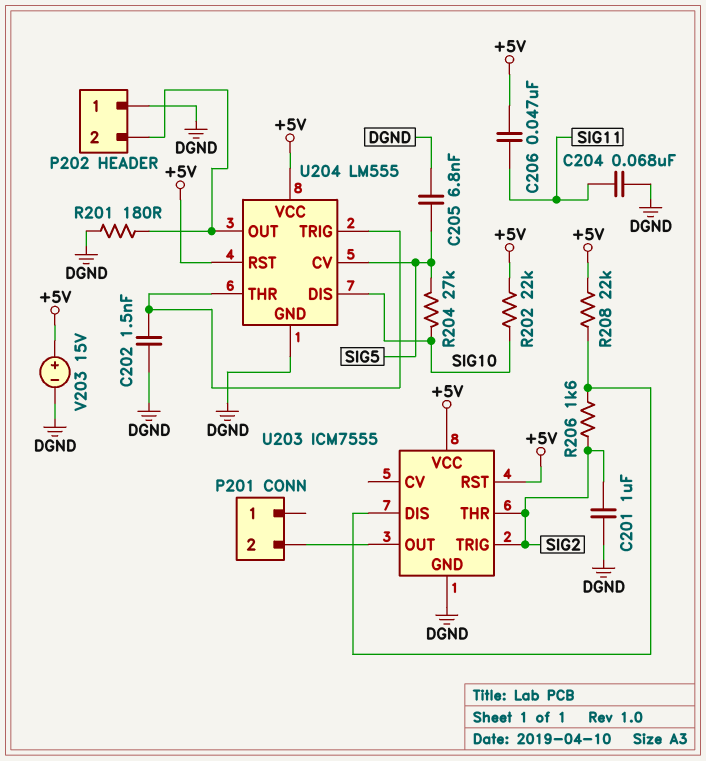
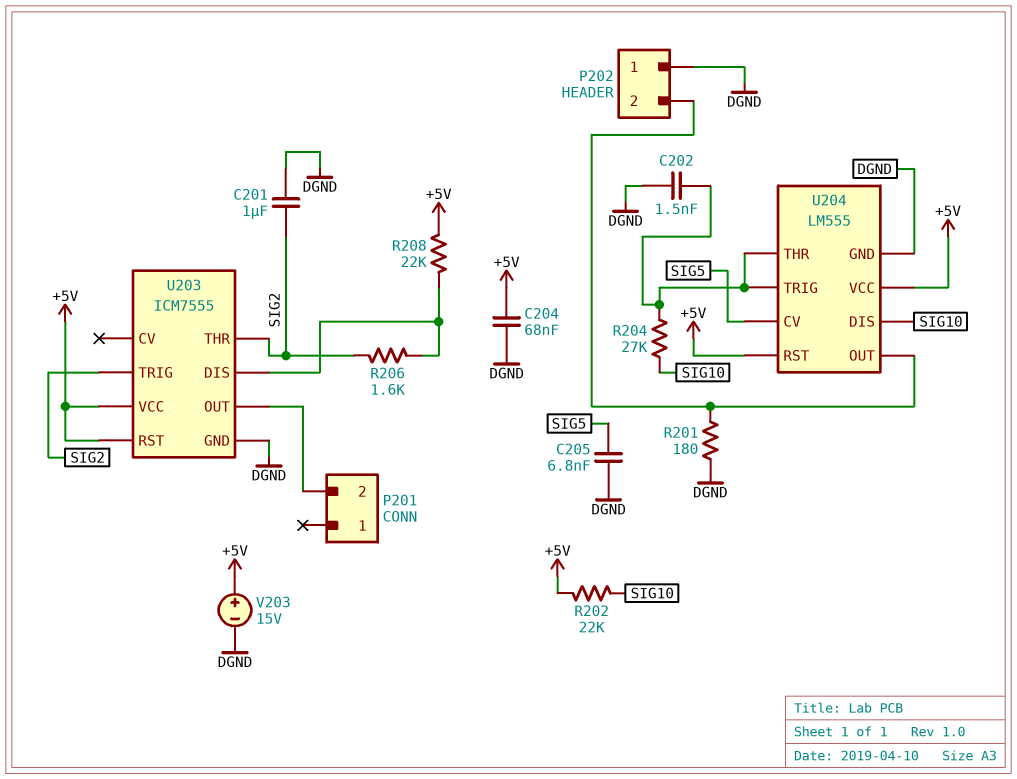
C204: 68nF (DGND, SIG11) -> 68nF (+5V, DGND)
C206: 47nF (+5V, SIG11) -> none
R204: 27k (SIG5, SIG10) -> 27k (SIG10, U204/THR)

